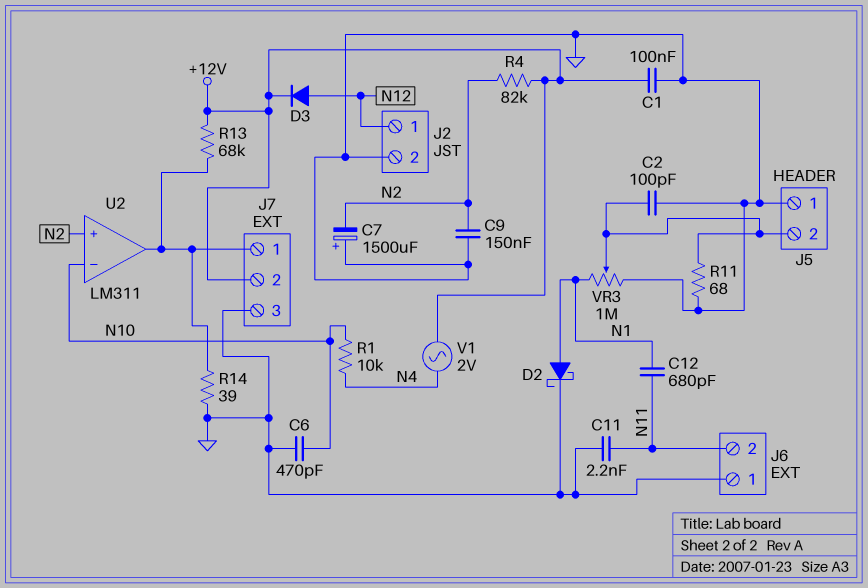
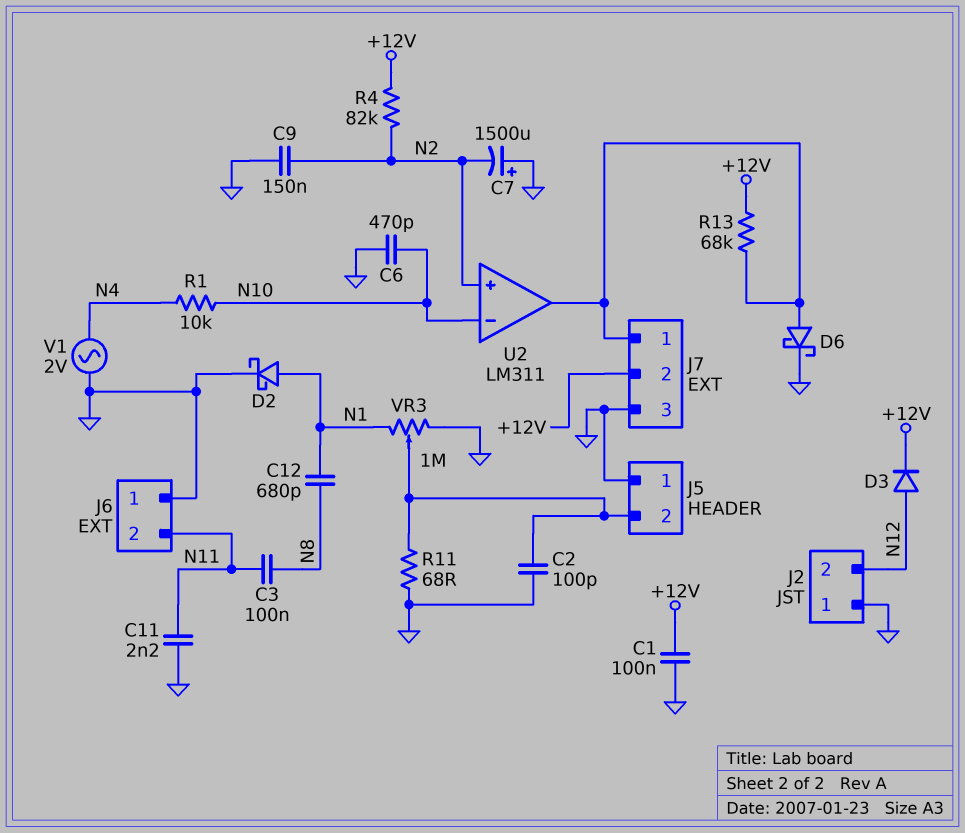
C3: none -> 100nF (N8, N11)
C12: 680pF (N1, N11) -> 680pF (N1, N8)
D6: none -> schottky (A J7/1, K GND)
J2 pin 1: N12 -> GND
J2 pin 2: GND -> N12
R14: 39 (GND, J7/1) -> none
V1: AC 2V (+12V, N4) -> AC 2V (GND, N4)

